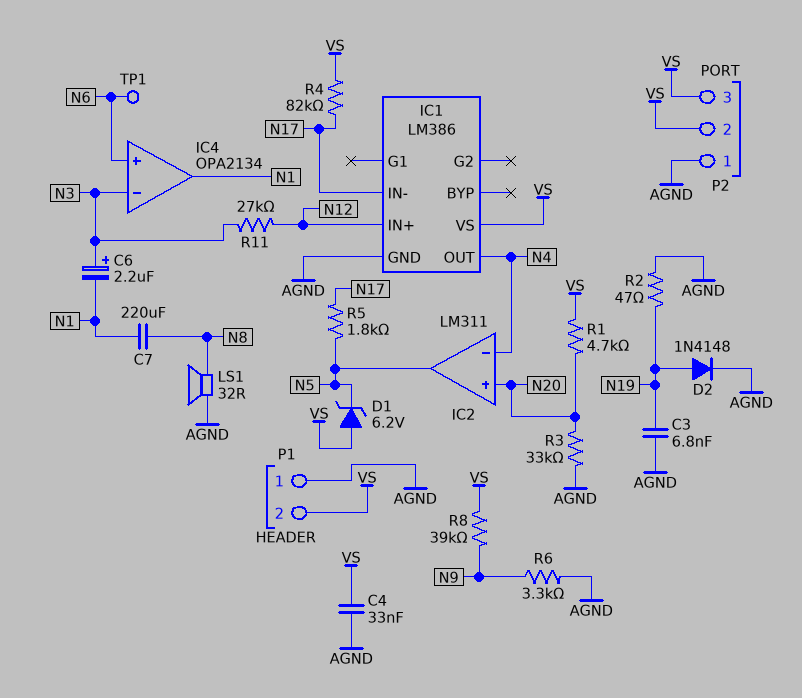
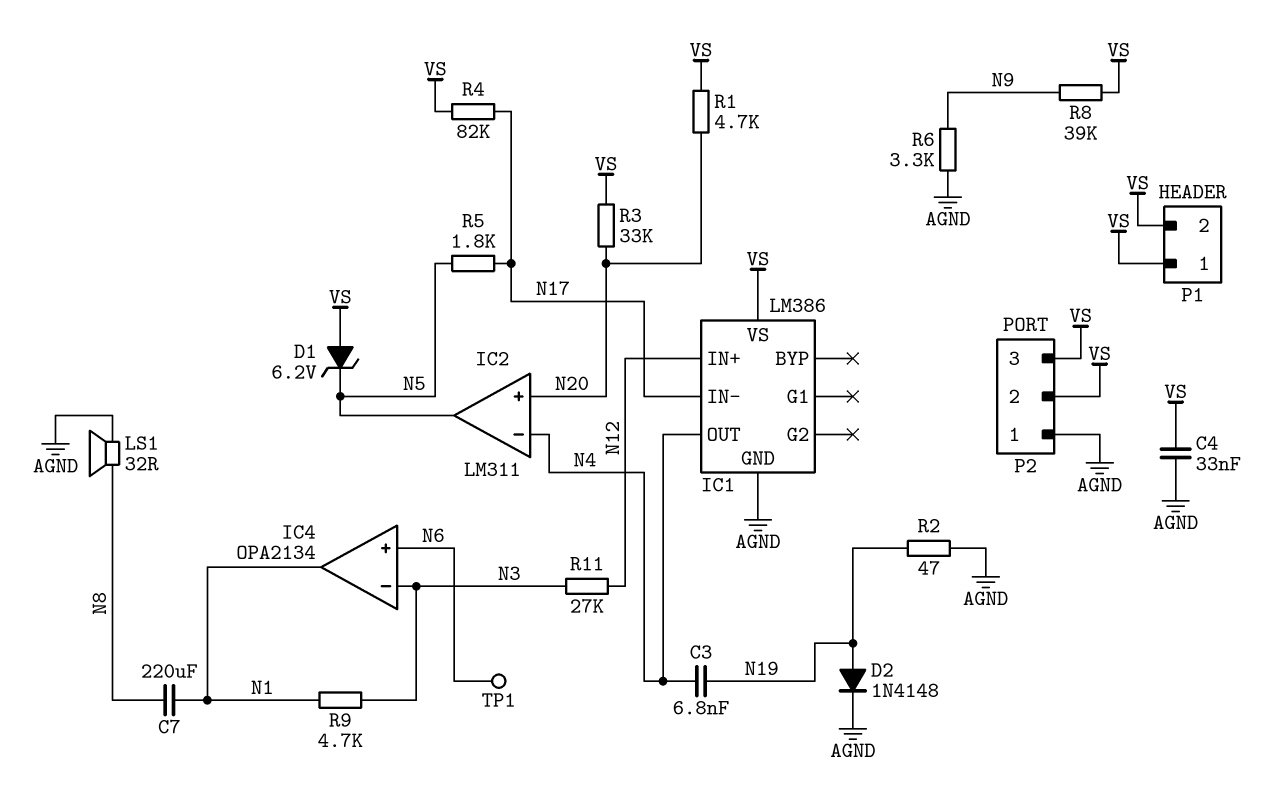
C3: 6.8nF (AGND, N19) -> 6.8nF (N4, N19)
C6: 2.2uF (plus N3, minus N1) -> none
P1 pin 1: AGND -> VS
R3: 33k (AGND, N20) -> 33k (N20, VS)
R9: none -> 4.7k (N1, N3)

